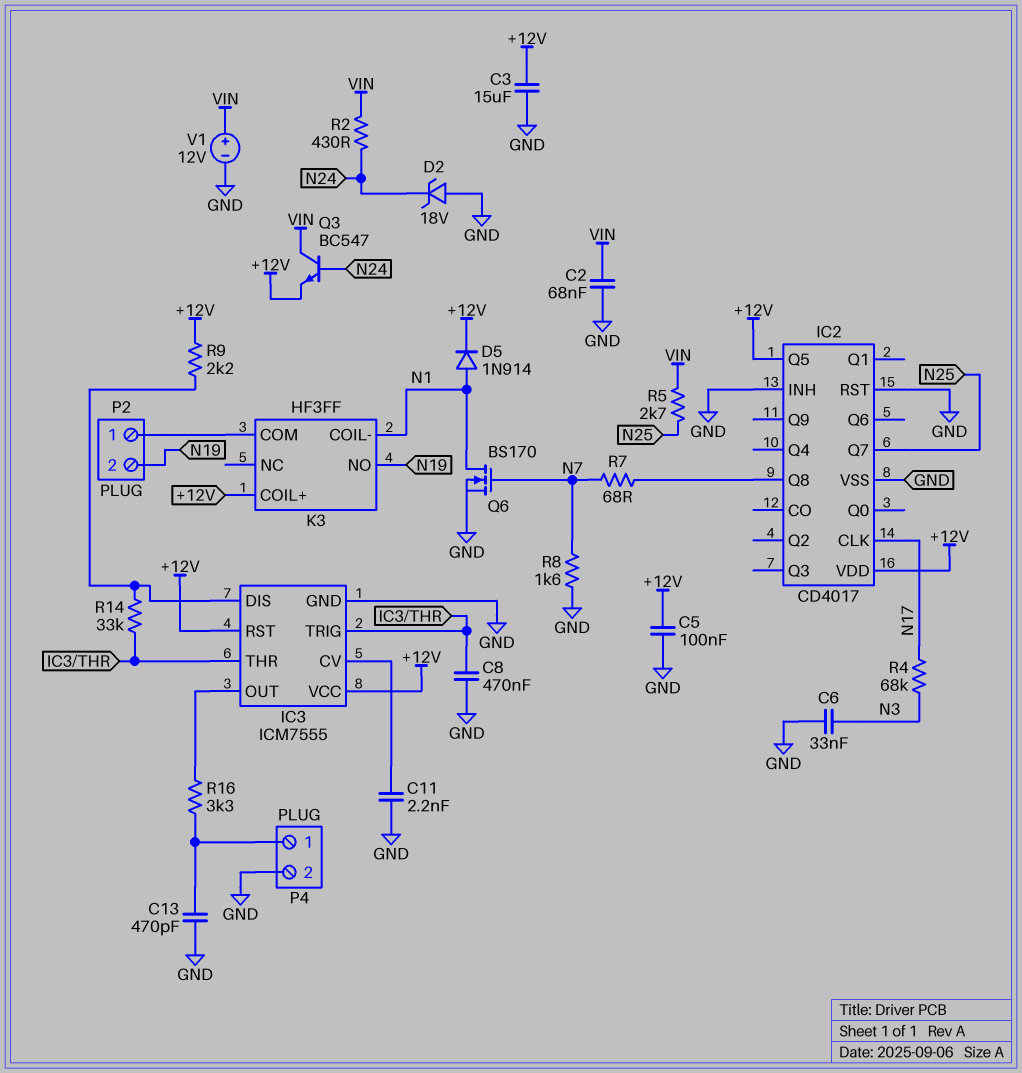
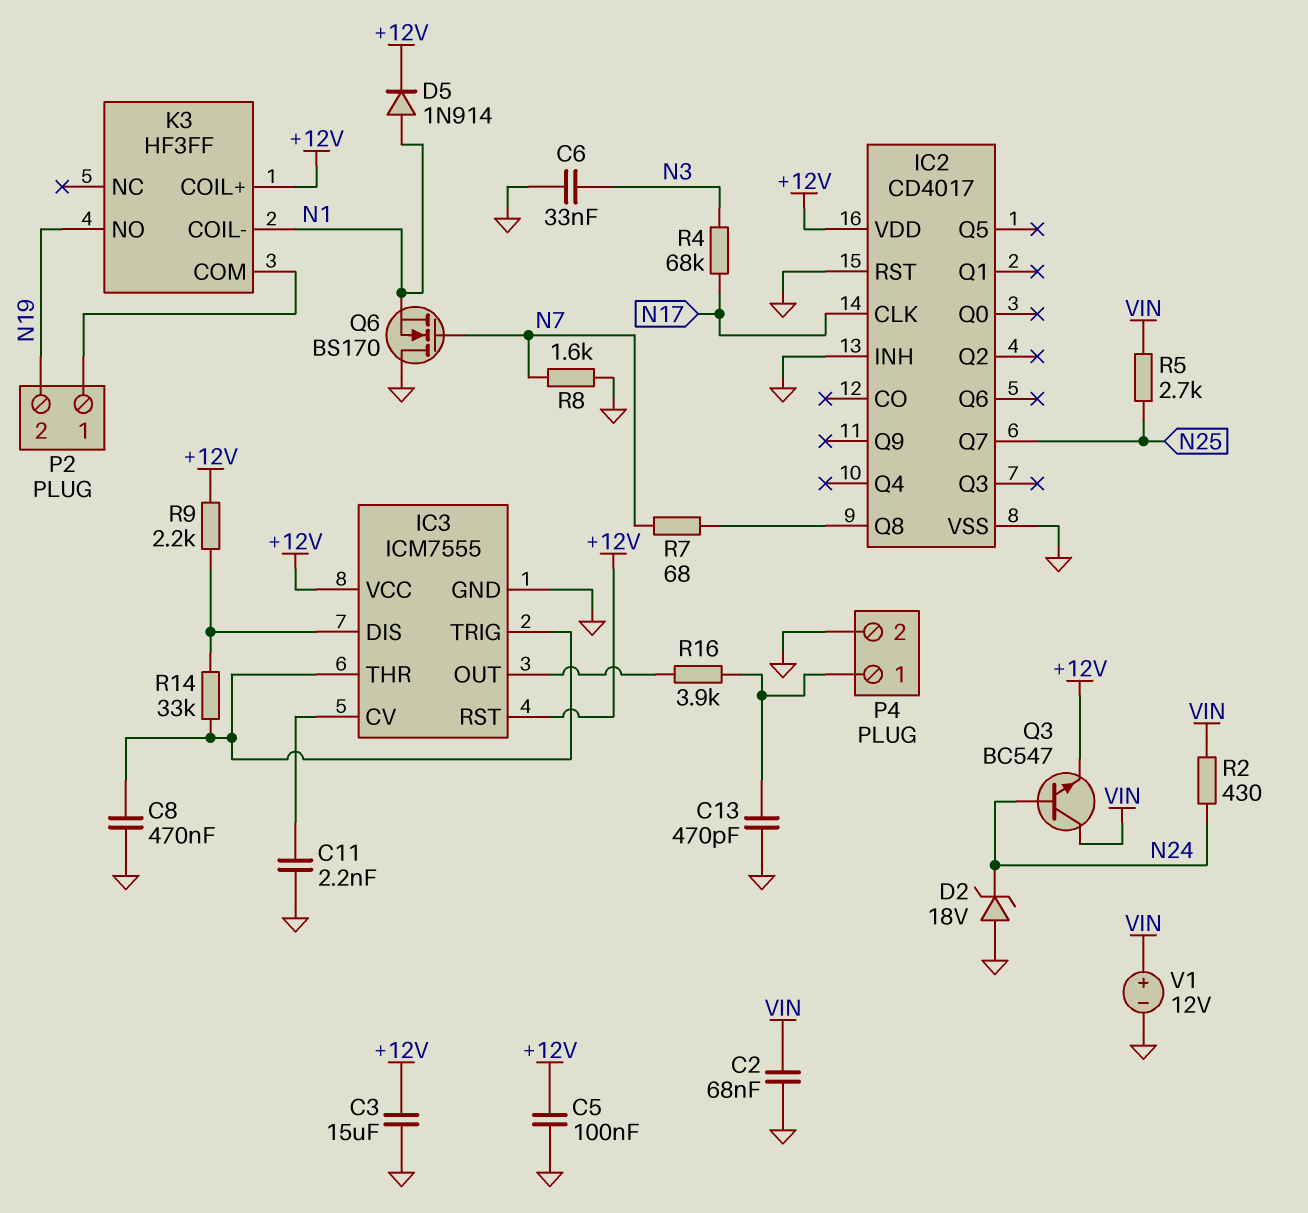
IC2 pin Q5: +12V -> none
Q6: NMOS BS170 (G N7, D N1, S GND) -> NMOS BS170 (G N7, D GND, S N1)
R16: 3.3k (IC3/OUT, P4/1) -> 3.9k (IC3/OUT, P4/1)

